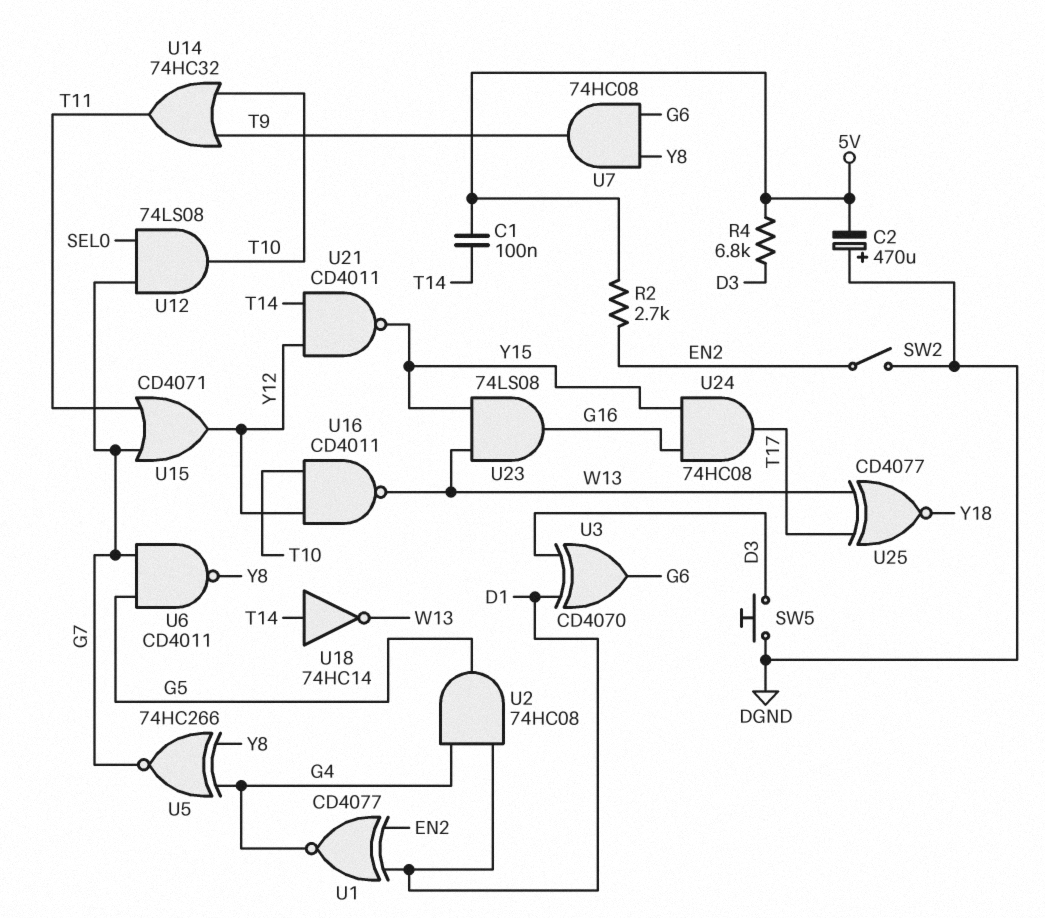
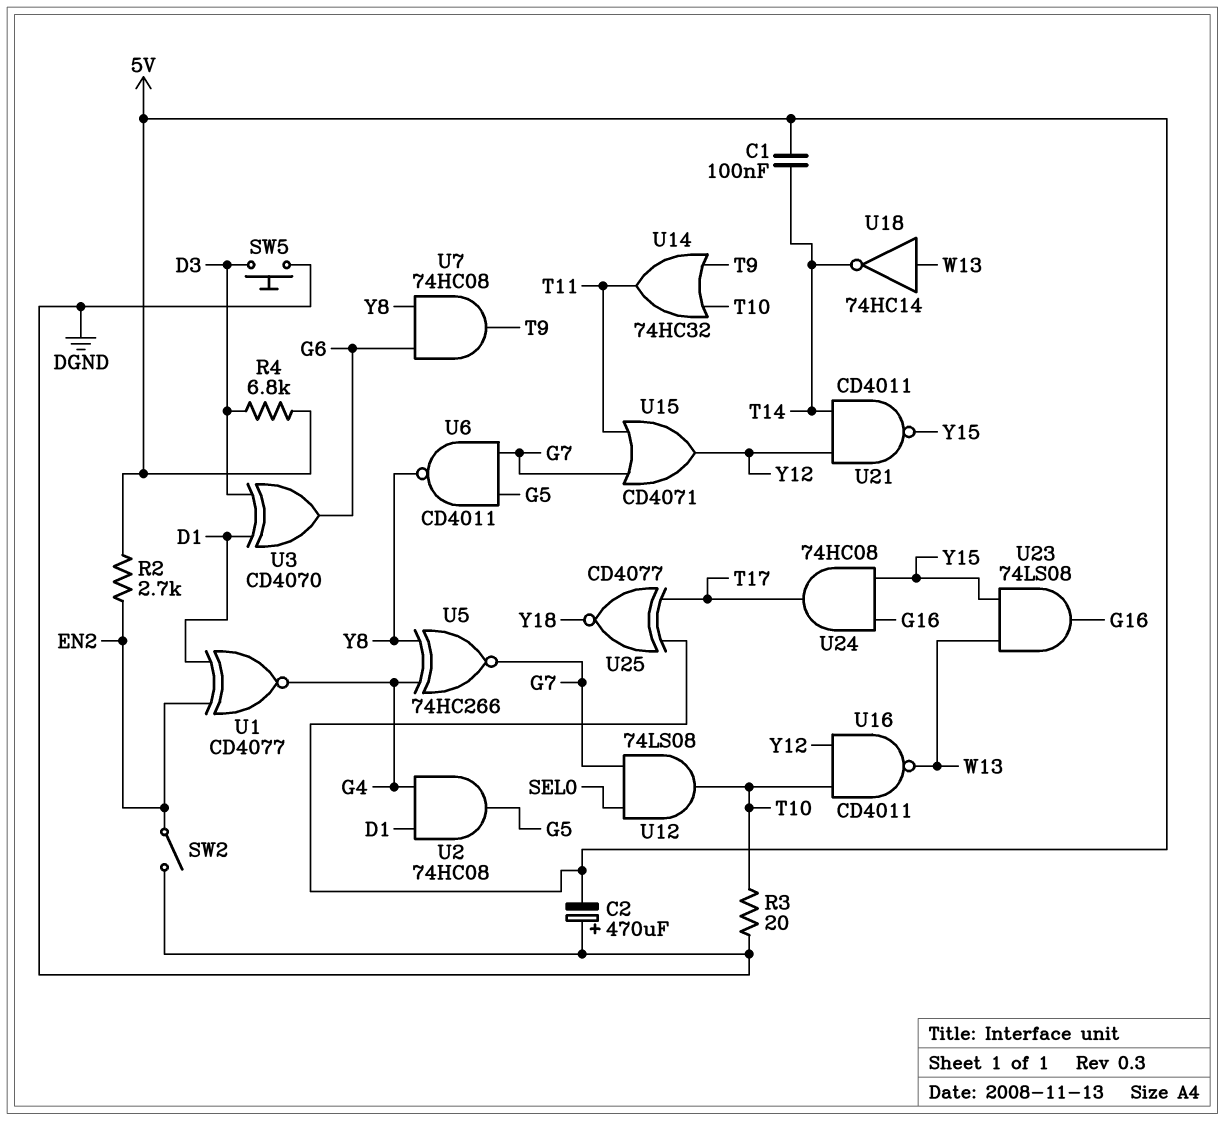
R3: none -> 20 (DGND, T10)
U18: NOT 74HC14 (in T14, out W13) -> NOT 74HC14 (in W13, out T14)
U25: XNOR CD4077 (in T17, in W13, out Y18) -> XNOR CD4077 (in 5V, in T17, out Y18)

